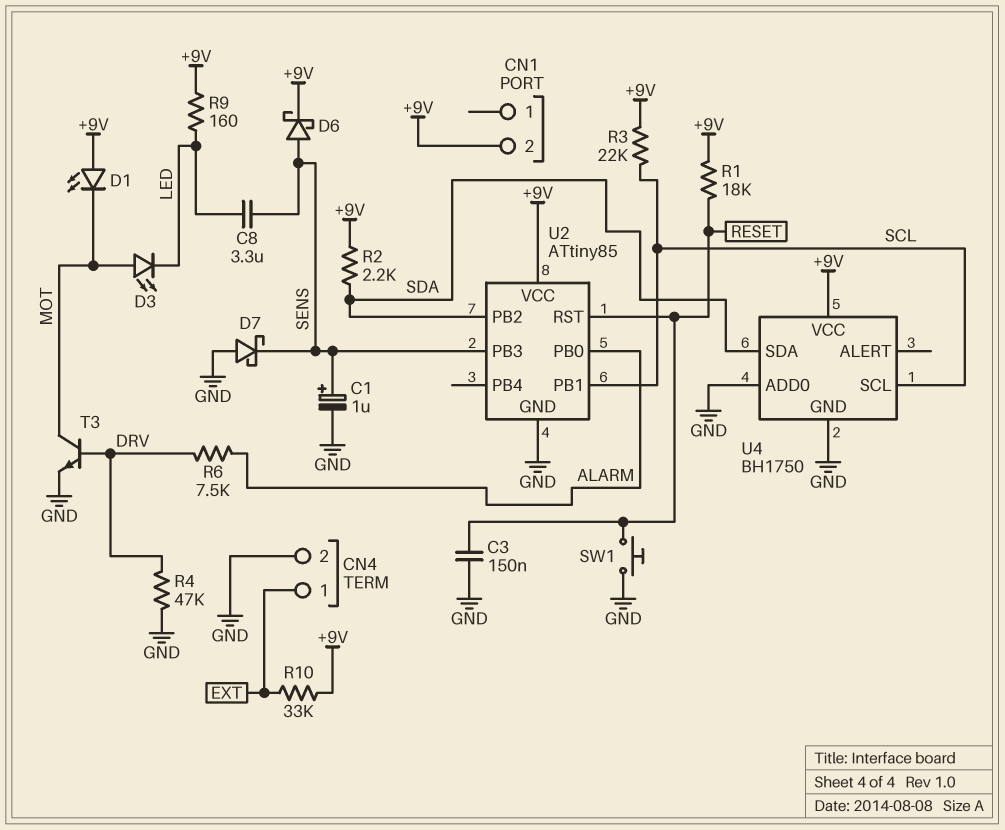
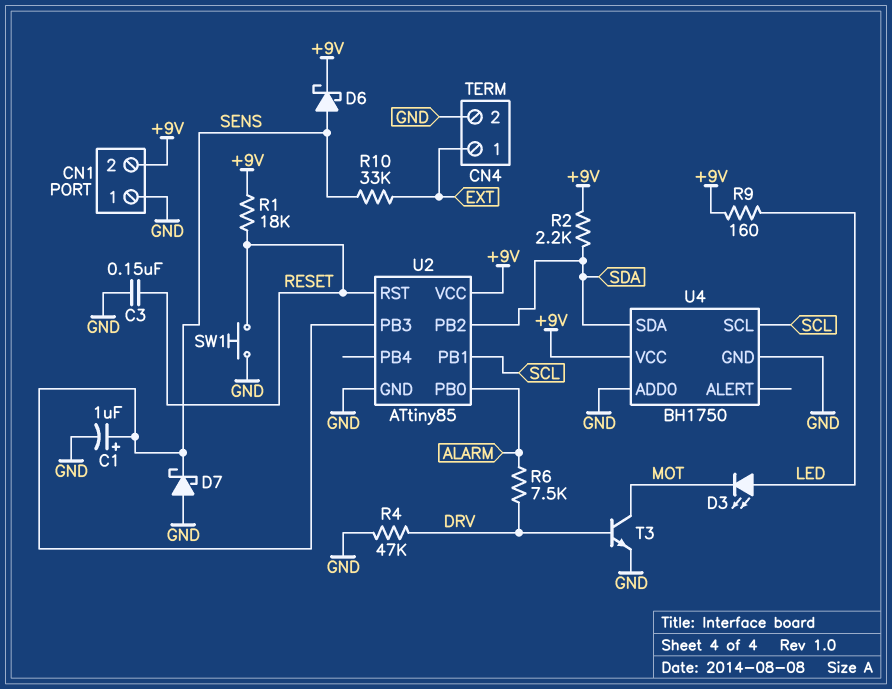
C8: 3.3uF (LED, SENS) -> none
CN1 pin 1: none -> GND
D1: LED (A +9V, K MOT) -> none
D3: LED (A MOT, K LED) -> LED (A LED, K MOT)
R3: 22k (+9V, SCL) -> none
R10: 33k (+9V, EXT) -> 33k (EXT, SENS)

